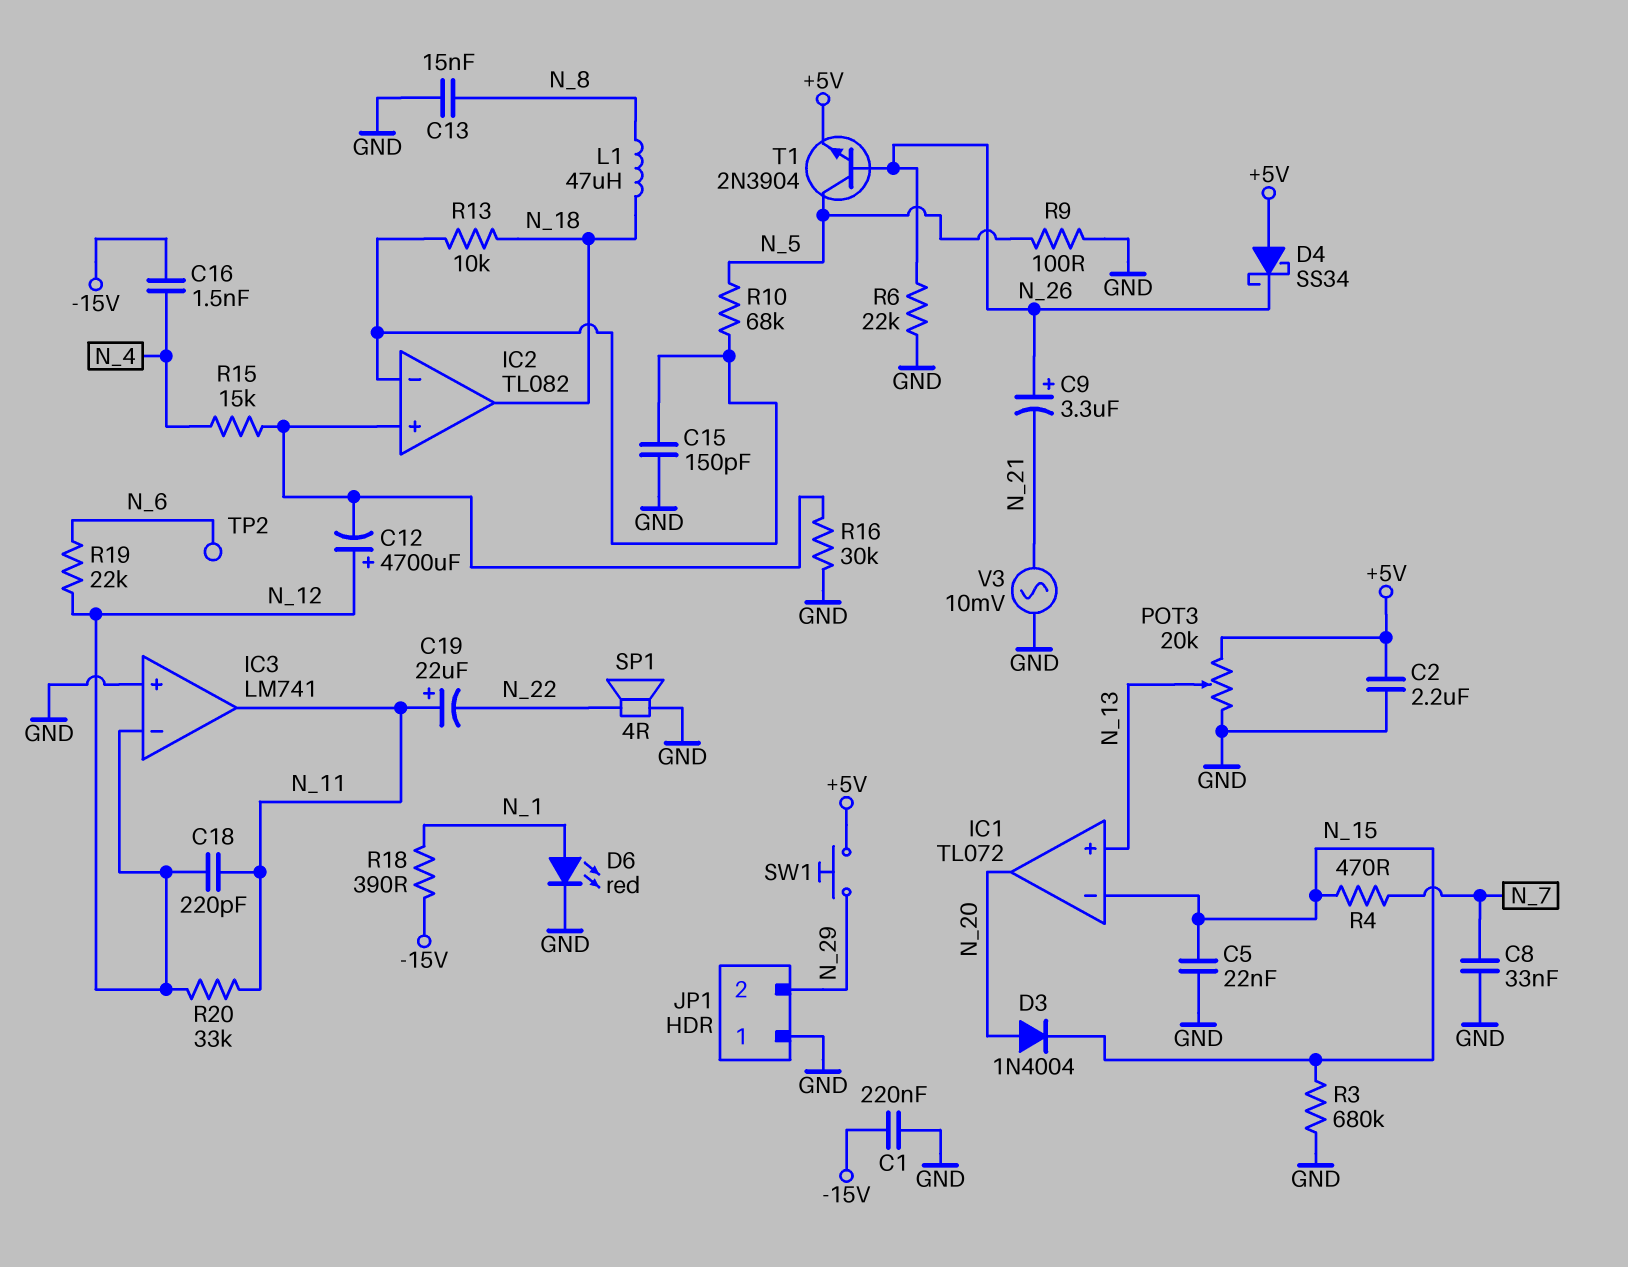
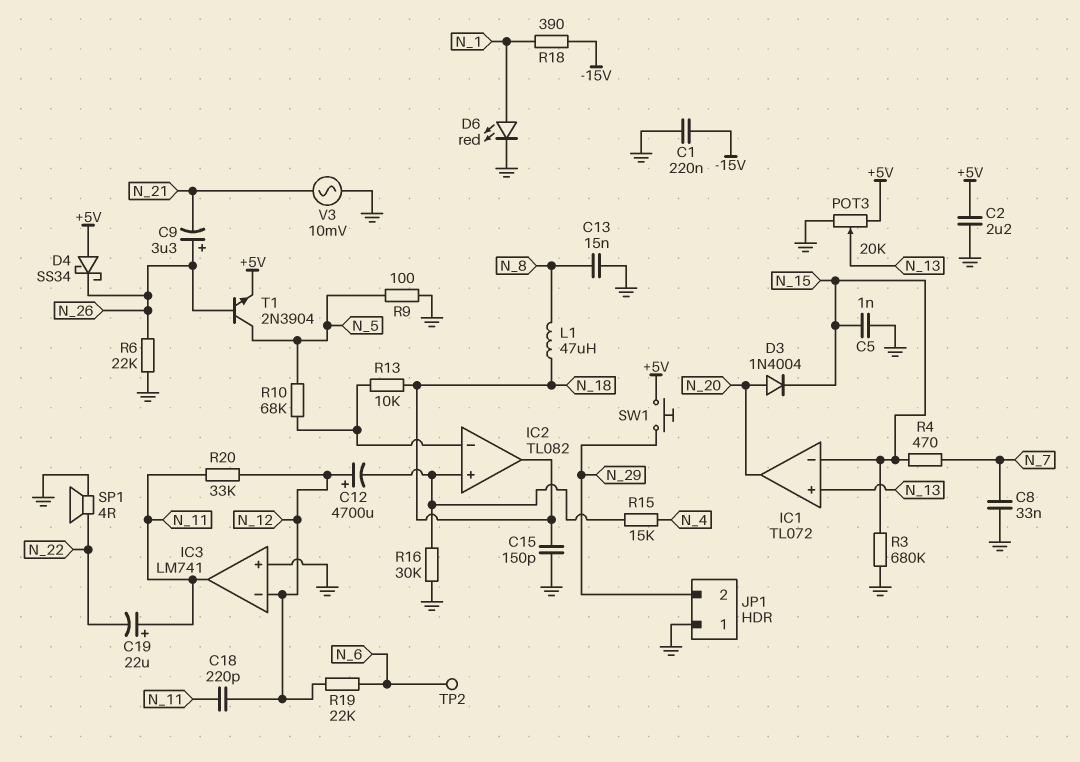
C5: 22nF (GND, N_15) -> 1nF (GND, N_15)
C15: 150pF (GND, IC2/in-) -> 150pF (GND, N_18)
C16: 1.5nF (-15V, N_4) -> none

